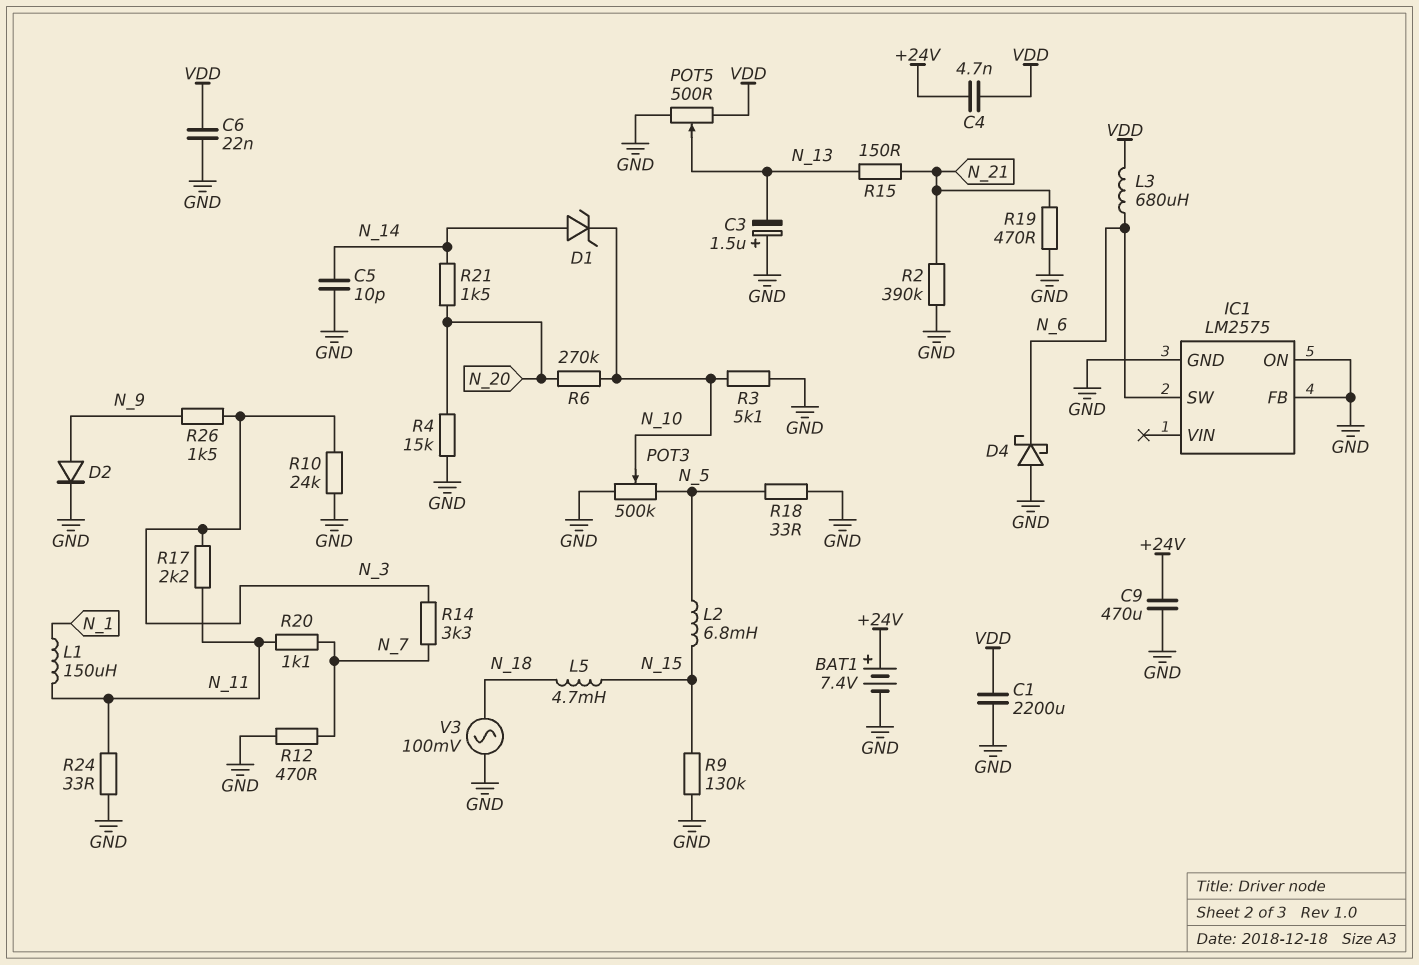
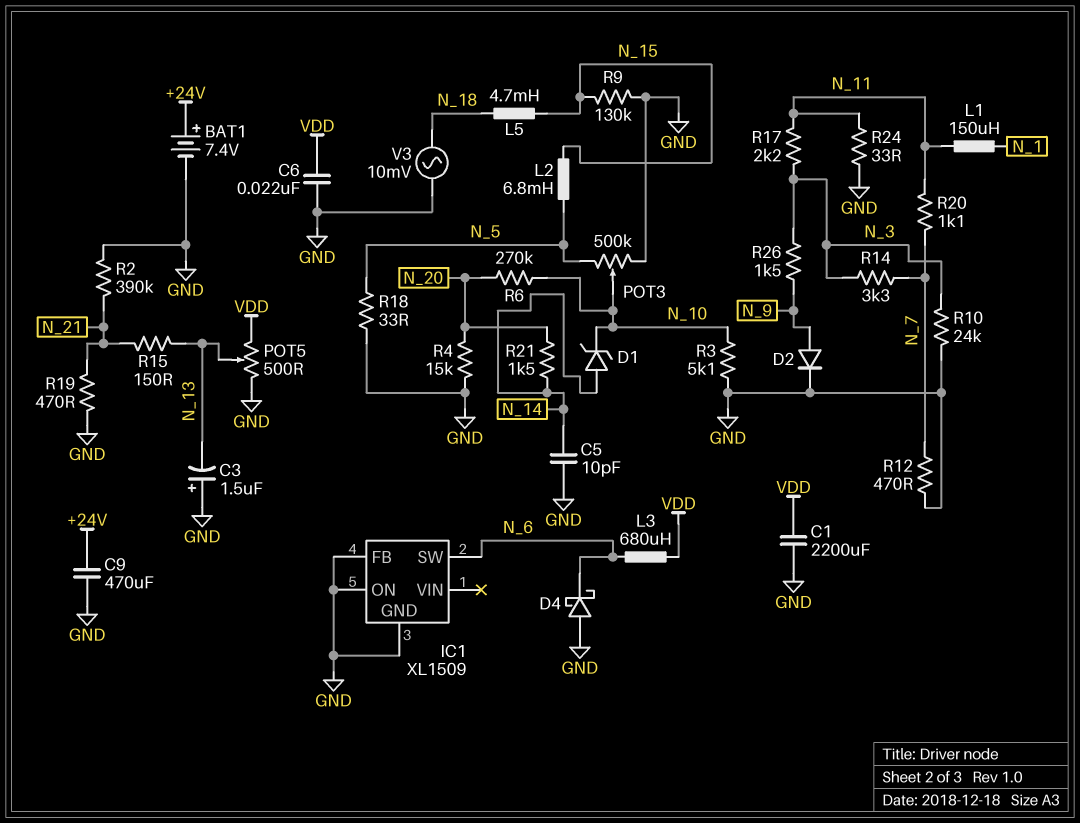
C4: 4.7nF (+24V, VDD) -> none
IC1: LM2575 -> XL1509
V3: AC 100mV (GND, N_18) -> AC 10mV (GND, N_18)

